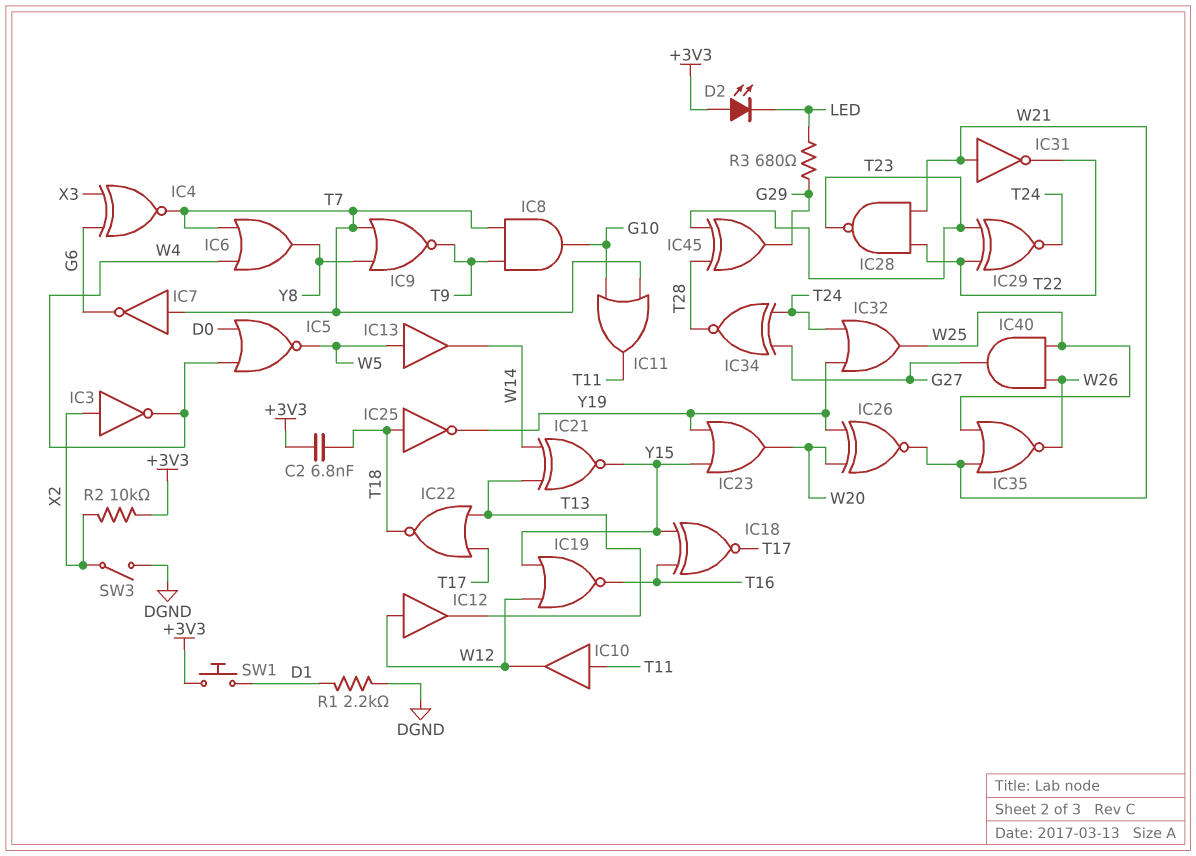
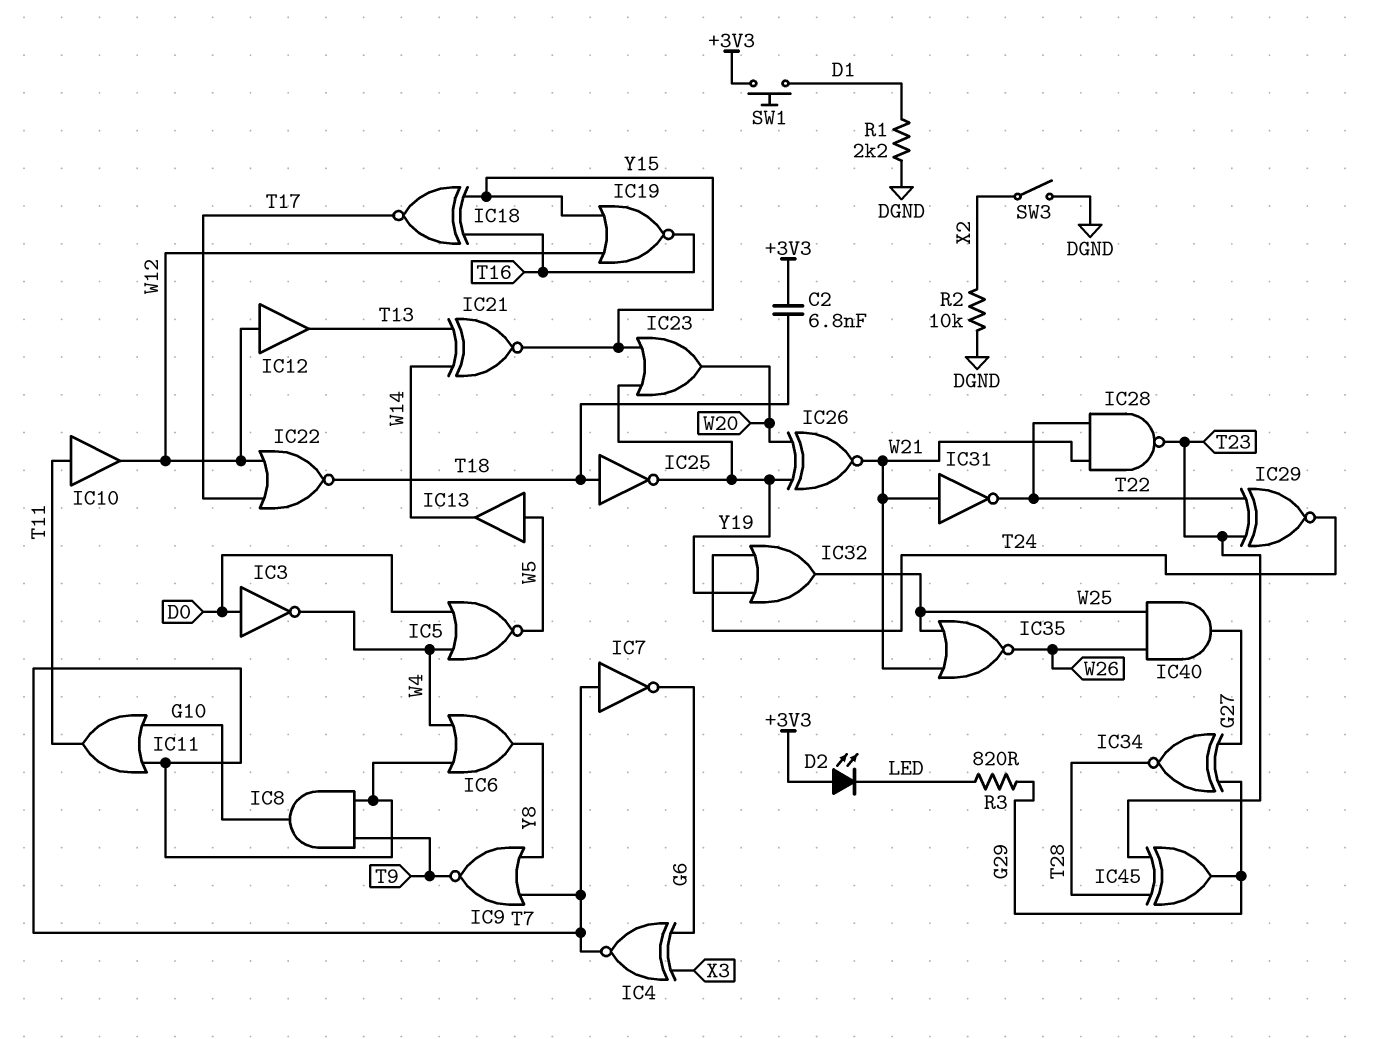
IC3: NOT (in X2, out W4) -> NOT (in D0, out W4)
IC22: NOR (in T13, in T17, out T18) -> NOR (in T17, in W12, out T18)
IC34: XNOR (in G27, in T24, out T28) -> XNOR (in G27, in G29, out T28)
R2: 10k (+3V3, X2) -> 10k (DGND, X2)
R3: 680 (G29, LED) -> 820 (G29, LED)

